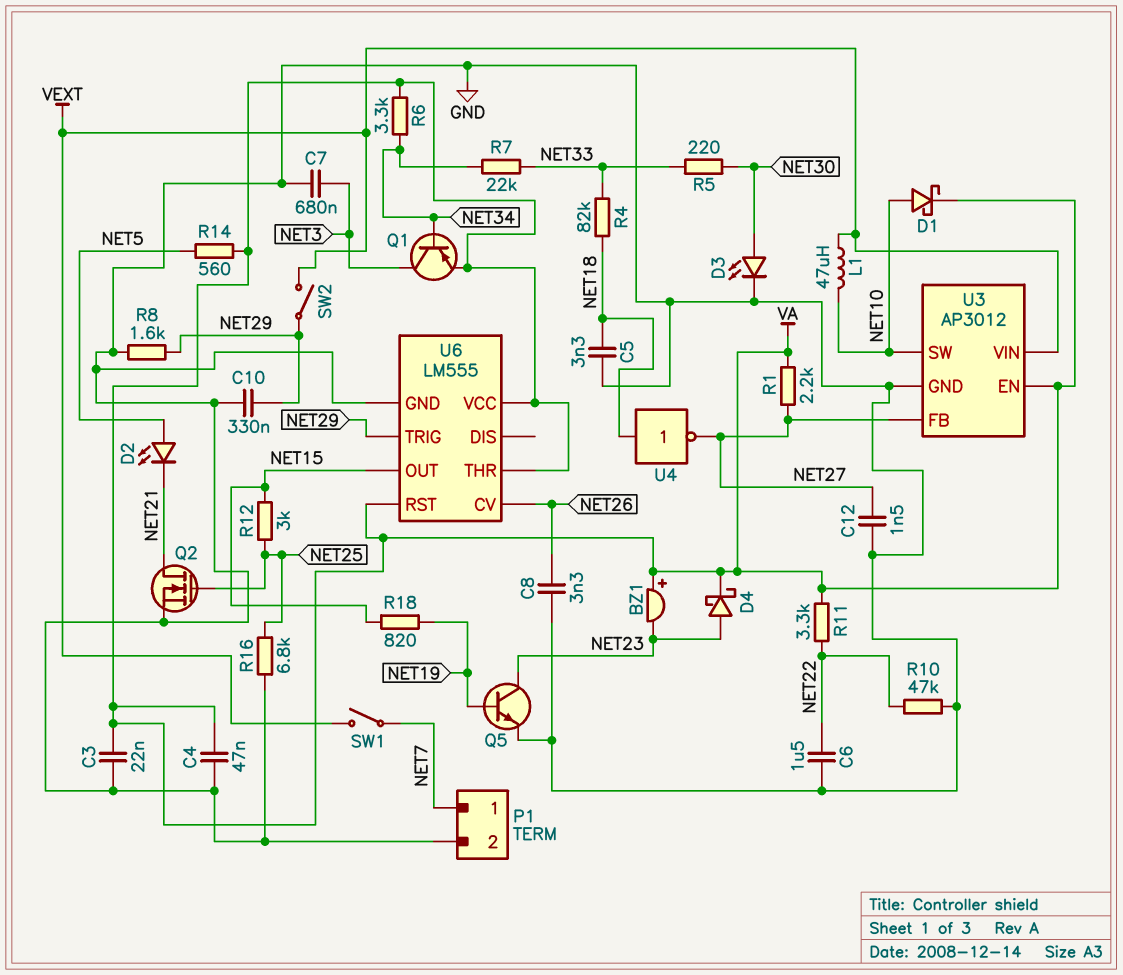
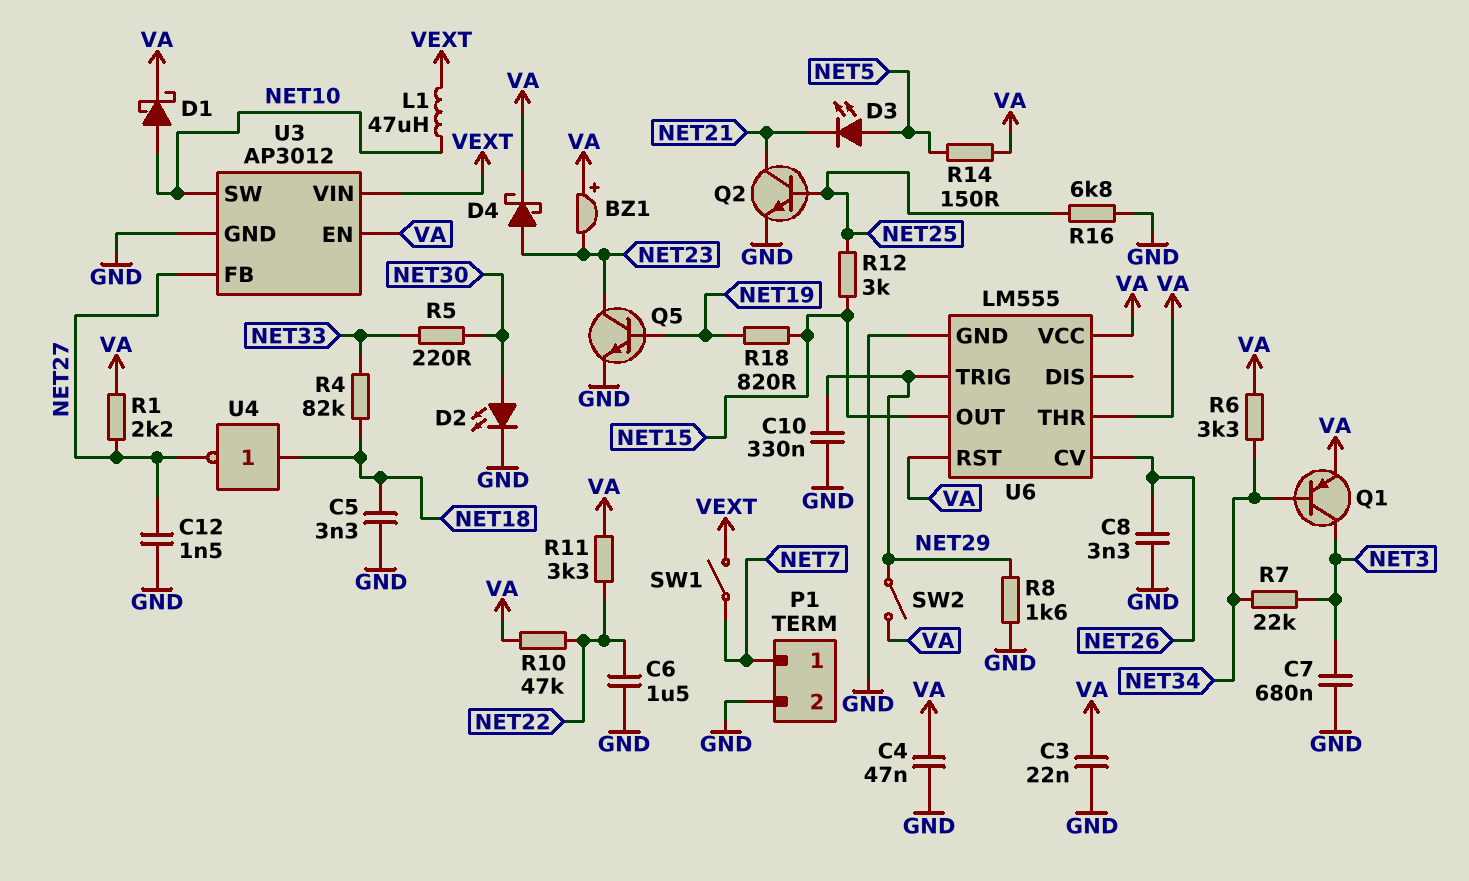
D2: LED (A NET5, K NET21) -> LED (A NET30, K GND)
D3: LED (A NET30, K GND) -> LED (A NET5, K NET21)
Q2: NMOS (G NET25, D NET21, S GND) -> NPN (B NET25, C NET21, E GND)
R7: 22k (NET33, NET34) -> 22k (NET3, NET34)
R10: 47k (GND, NET22) -> 47k (NET22, VA)
R14: 560 (NET5, VA) -> 150 (NET5, VA)
SW2: switch (NET29, VEXT) -> switch (NET29, VA)

